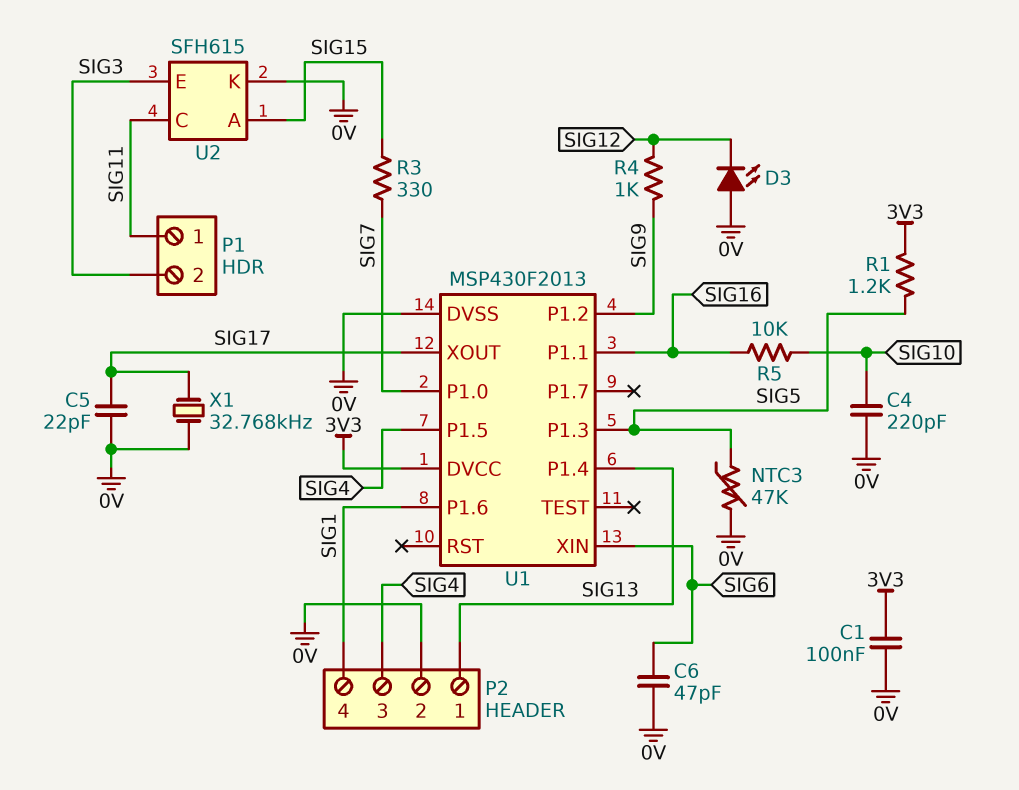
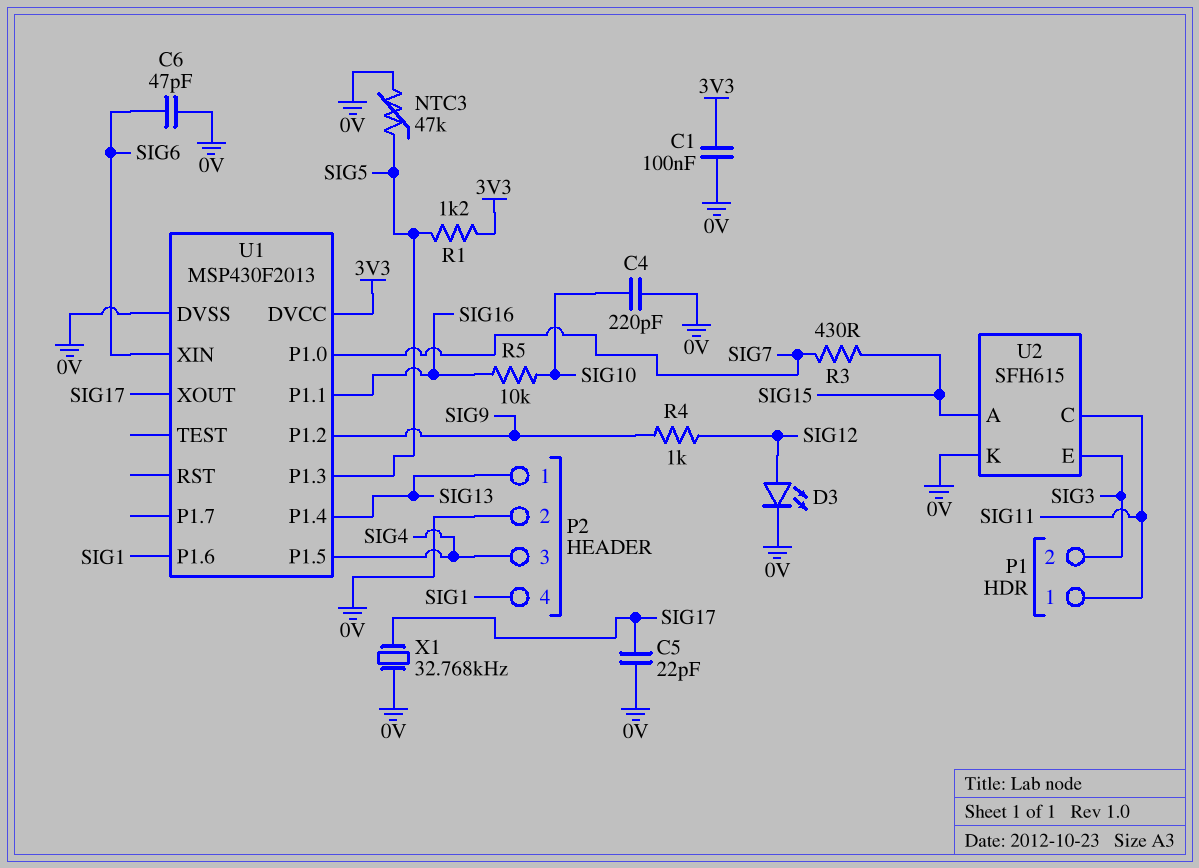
D3: LED (A 0V, K SIG12) -> LED (A SIG12, K 0V)
R3: 330 (SIG7, SIG15) -> 430 (SIG7, SIG15)

